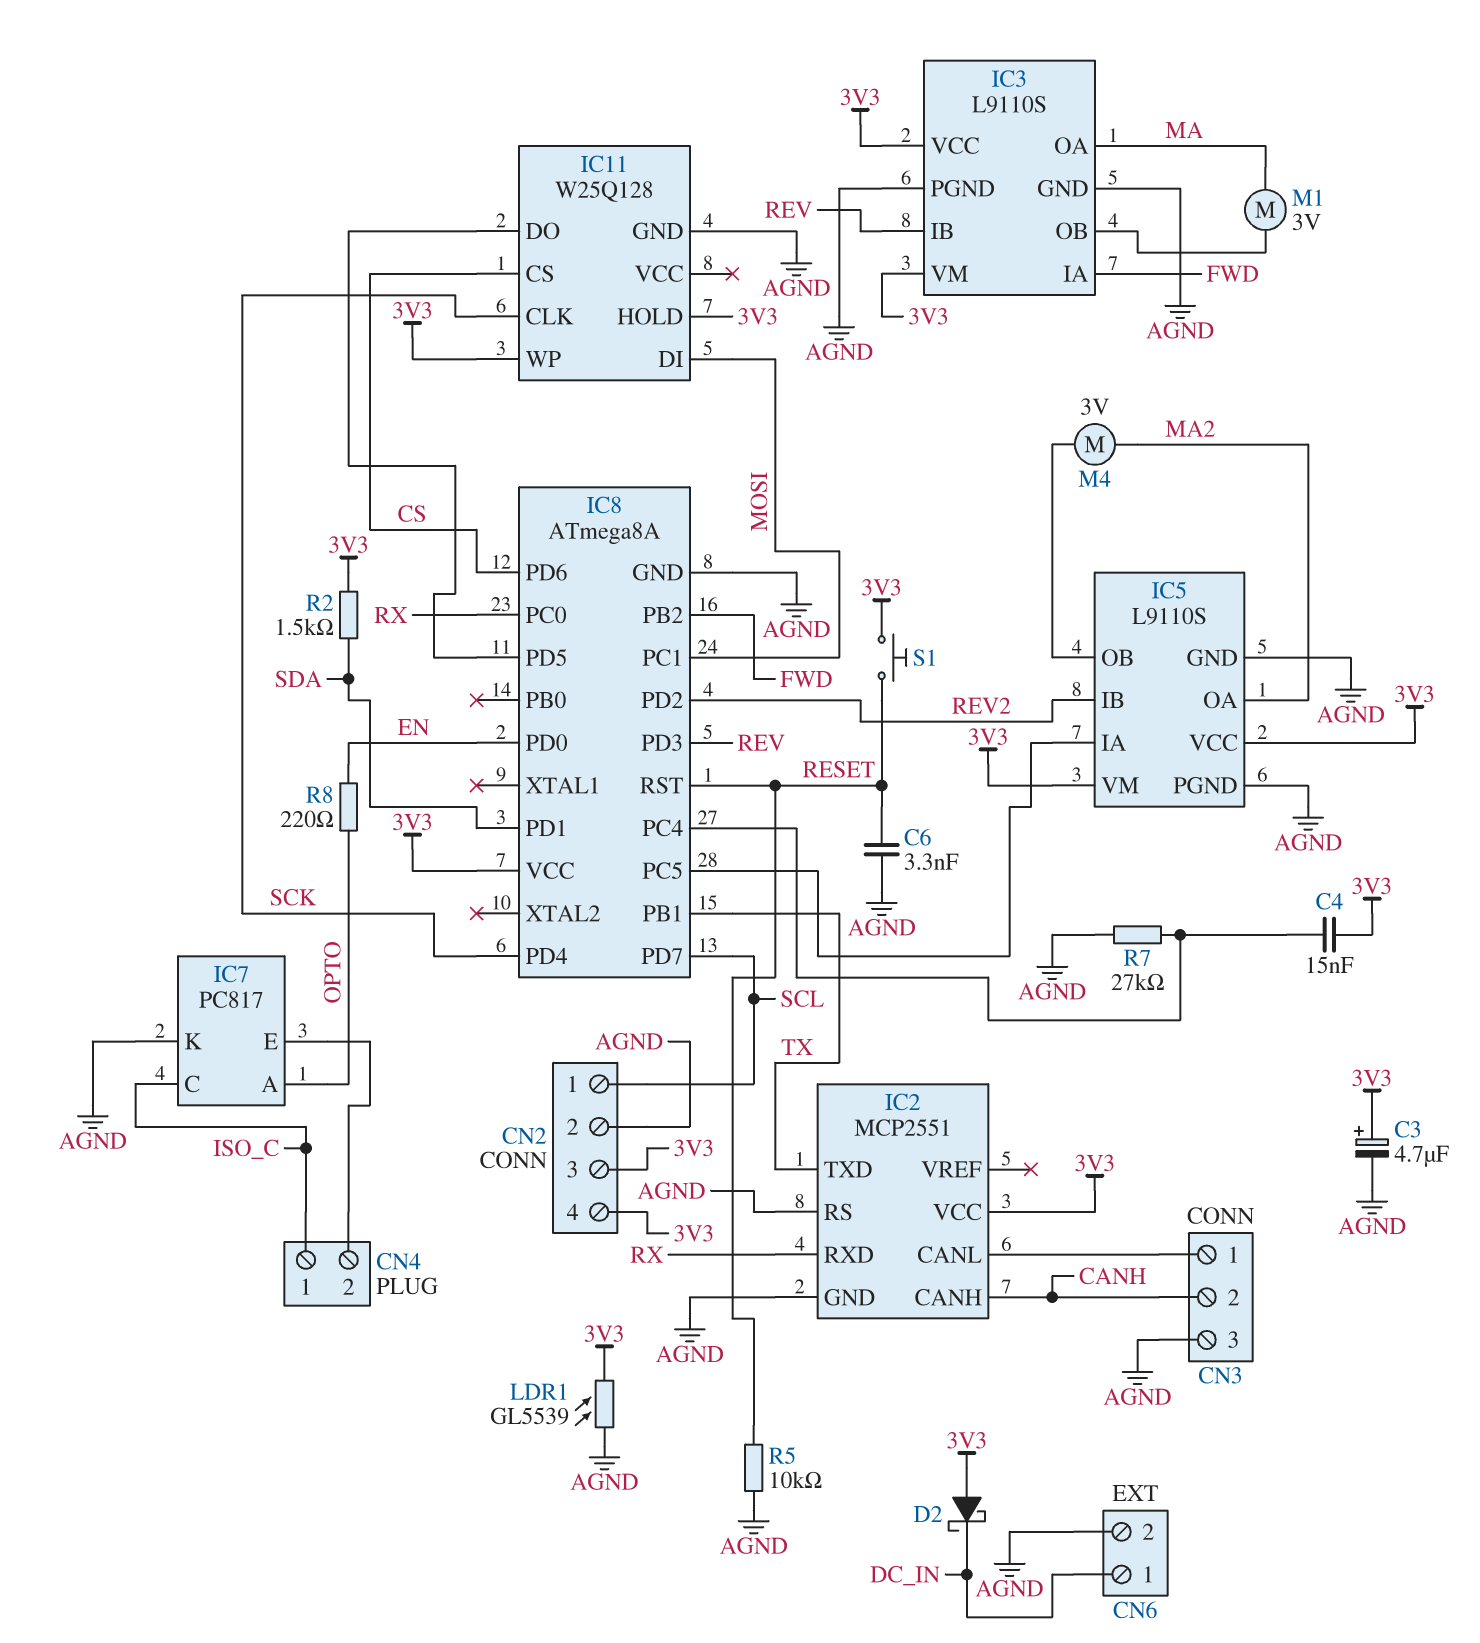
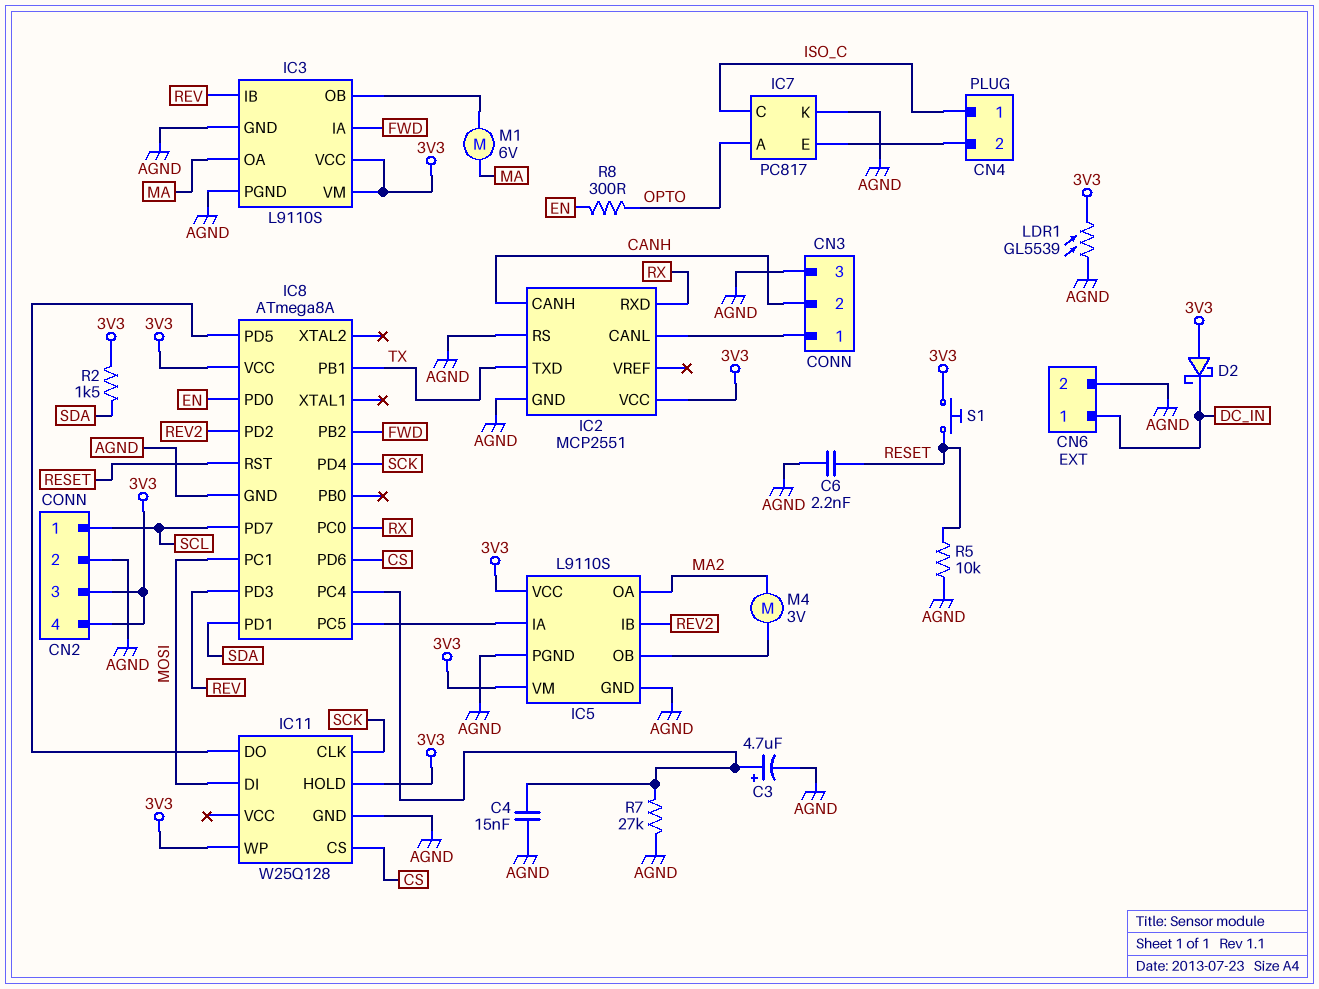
C3: 4.7uF (plus 3V3, minus AGND) -> 4.7uF (plus IC8/PC4, minus AGND)
C4: 15nF (3V3, IC8/PC4) -> 15nF (AGND, IC8/PC4)
C6: 3.3nF (AGND, RESET) -> 2.2nF (AGND, RESET)
M1: motor 3V (IC3/OB, MA) -> motor 6V (IC3/OB, MA)
R8: 220 (EN, OPTO) -> 300 (EN, OPTO)

